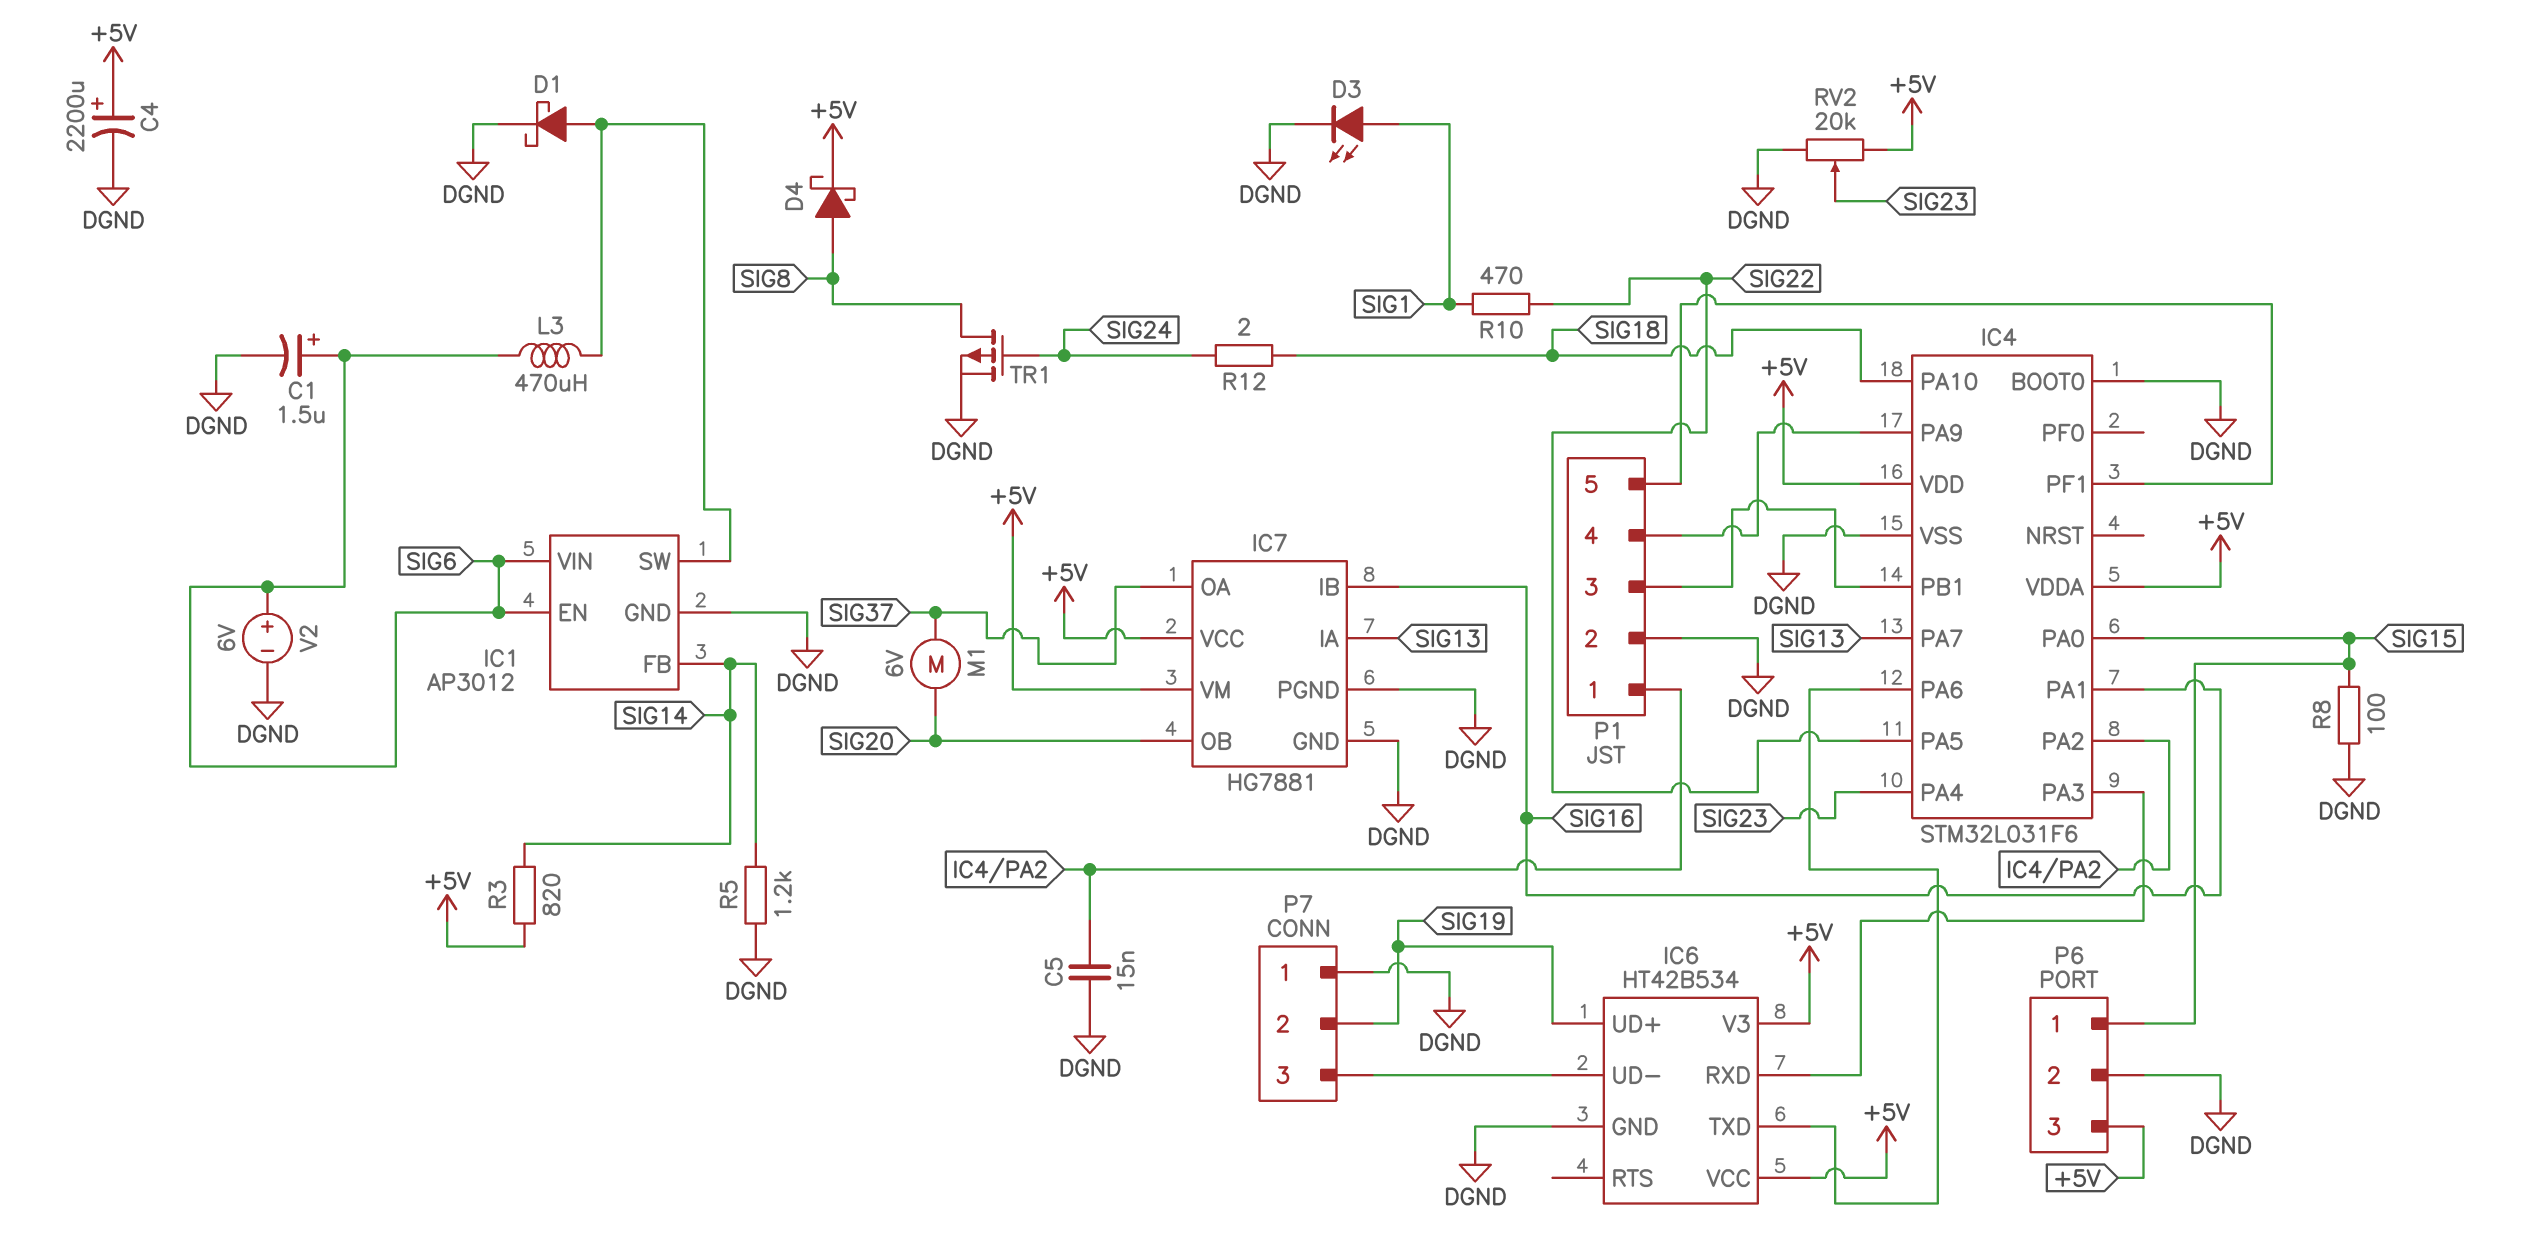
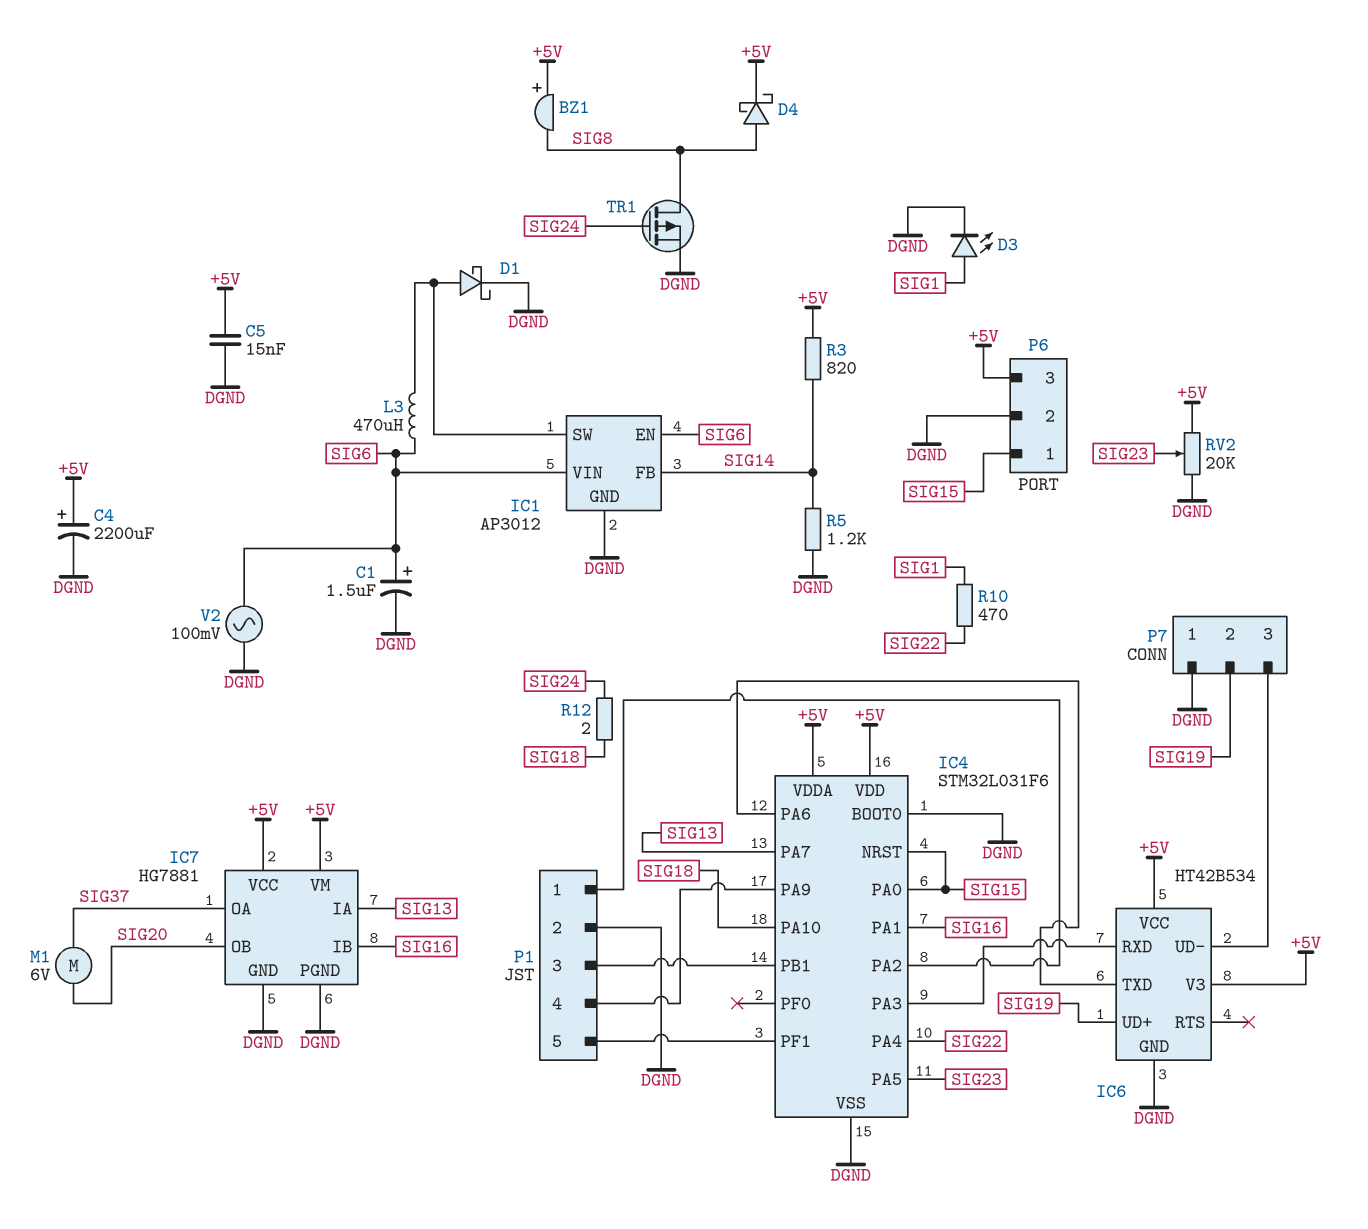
BZ1: none -> buzzer (plus +5V, minus SIG8)
C5: 15nF (DGND, IC4/PA2) -> 15nF (+5V, DGND)
IC4 pin NRST: none -> SIG15
IC4 pin PA4: SIG23 -> SIG22
IC4 pin PA5: SIG22 -> SIG23
R8: 100 (DGND, SIG15) -> none
V2: 6V (plus SIG6, minus DGND) -> AC 100mV (DGND, SIG6)

